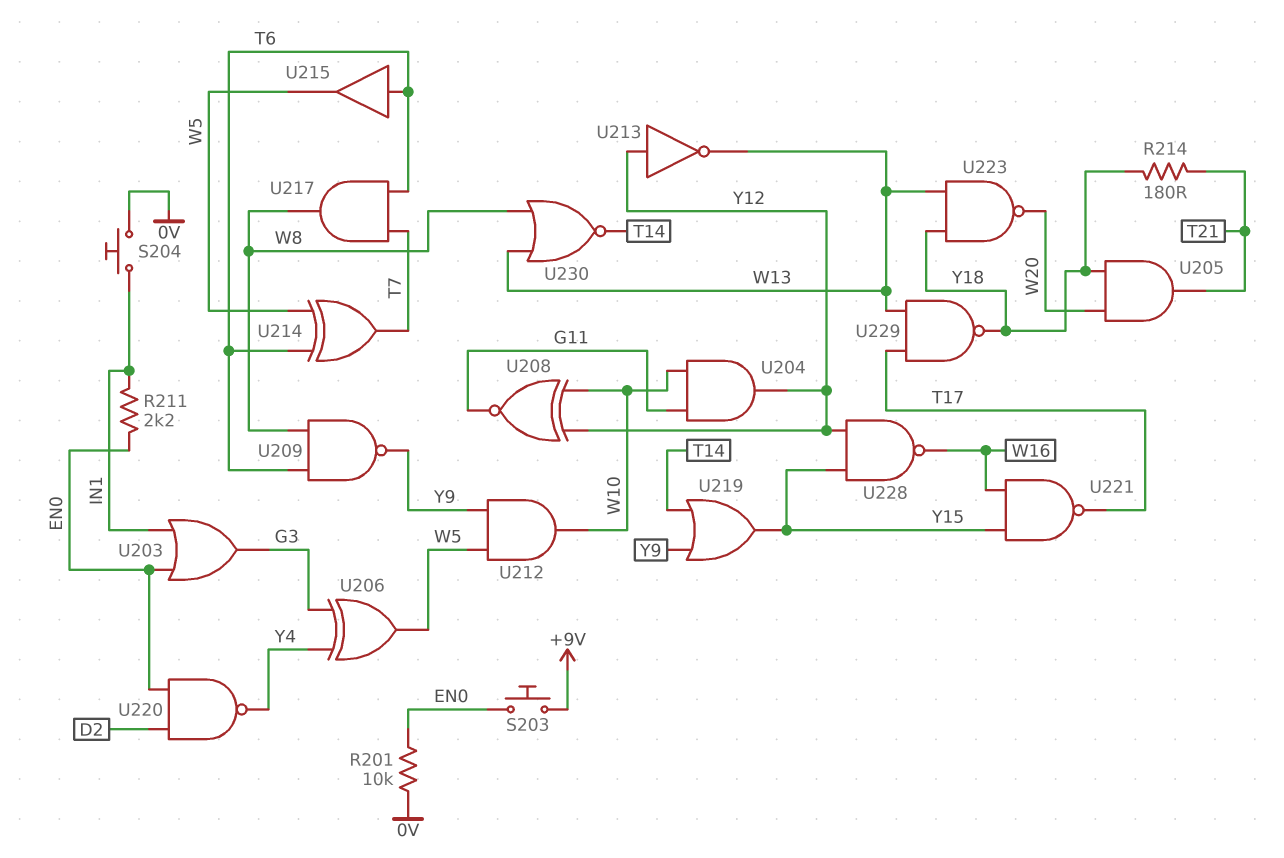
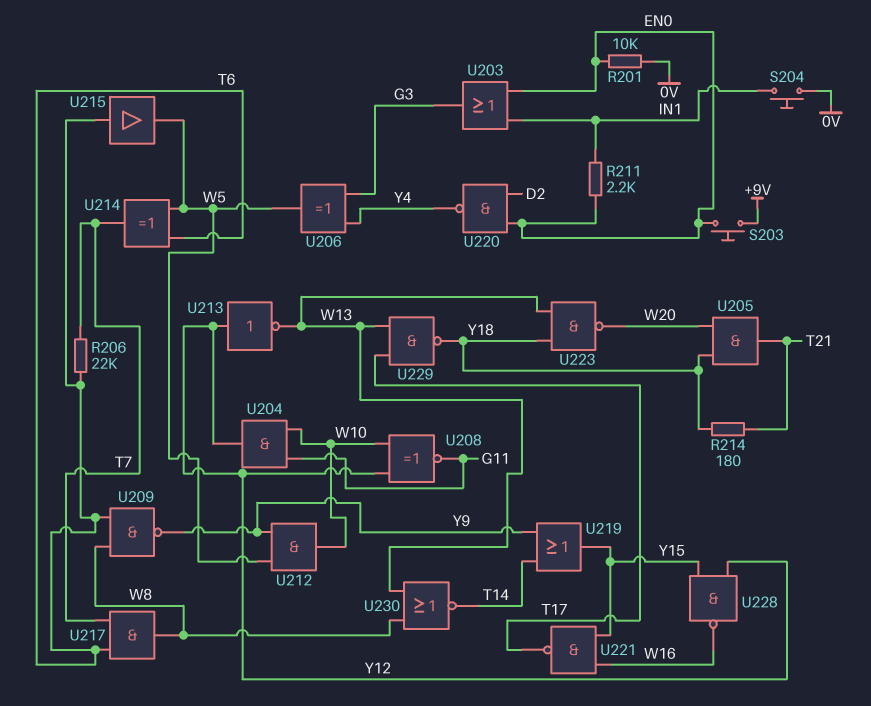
R206: none -> 22k (T6, T7)

